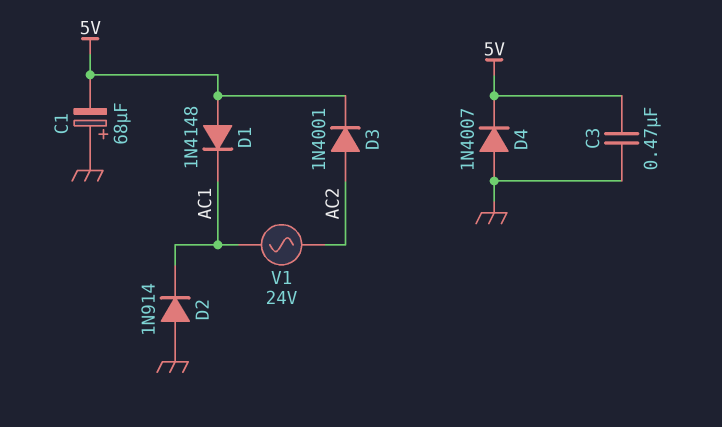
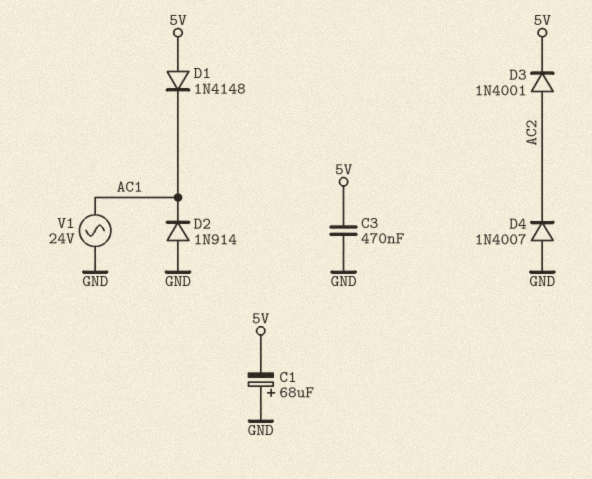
D4: diode 1N4007 (A GND, K 5V) -> diode 1N4007 (A GND, K AC2)
V1: AC 24V (AC1, AC2) -> AC 24V (AC1, GND)

